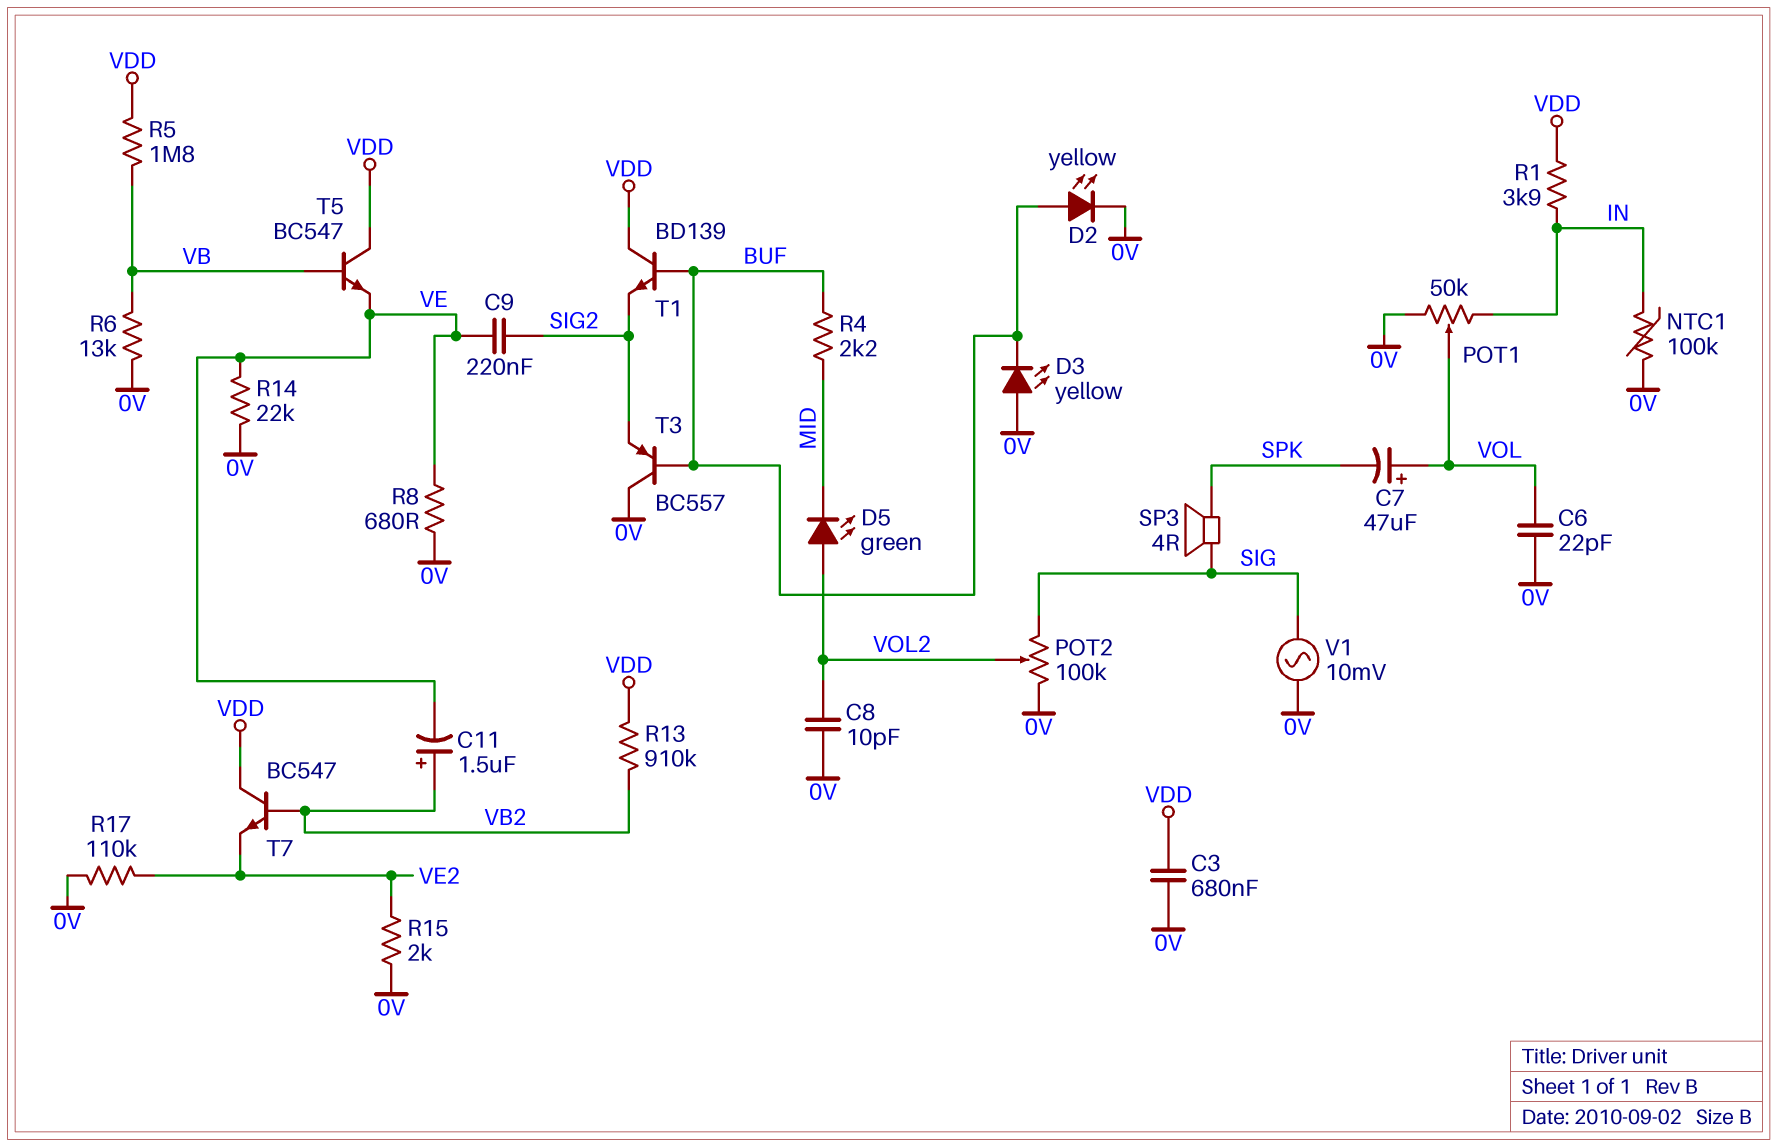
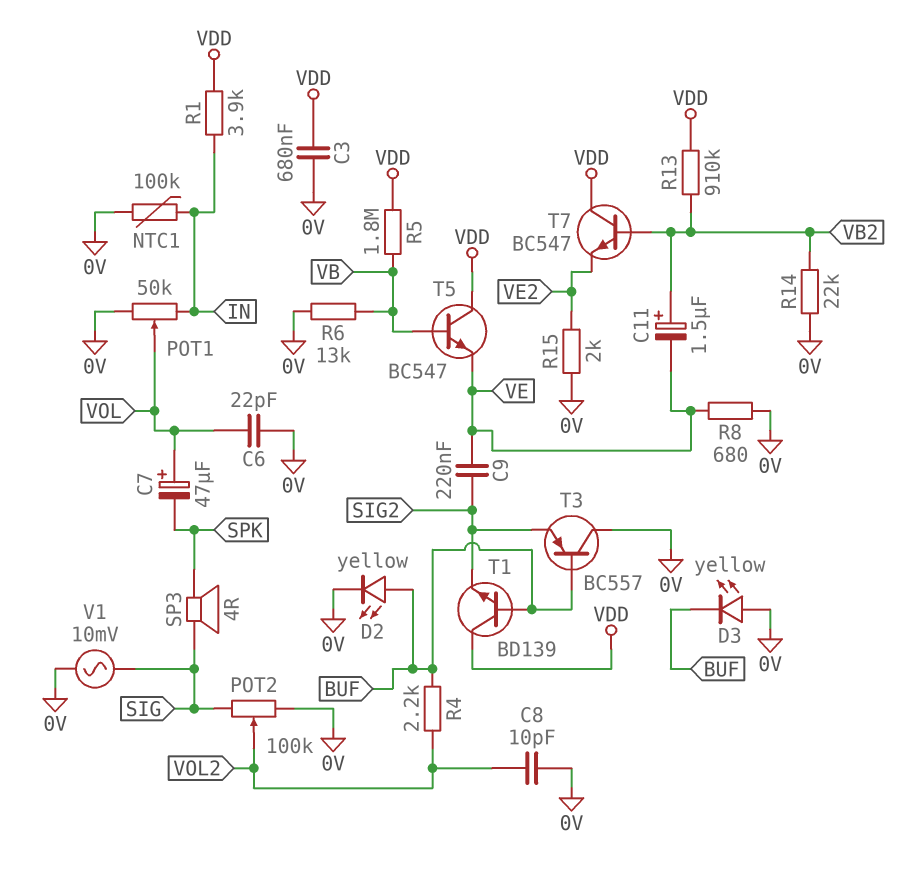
D5: LED green (A VOL2, K MID) -> none
R4: 2.2k (BUF, MID) -> 2.2k (BUF, VOL2)
R14: 22k (0V, VE) -> 22k (0V, VB2)
R17: 110k (0V, VE2) -> none

